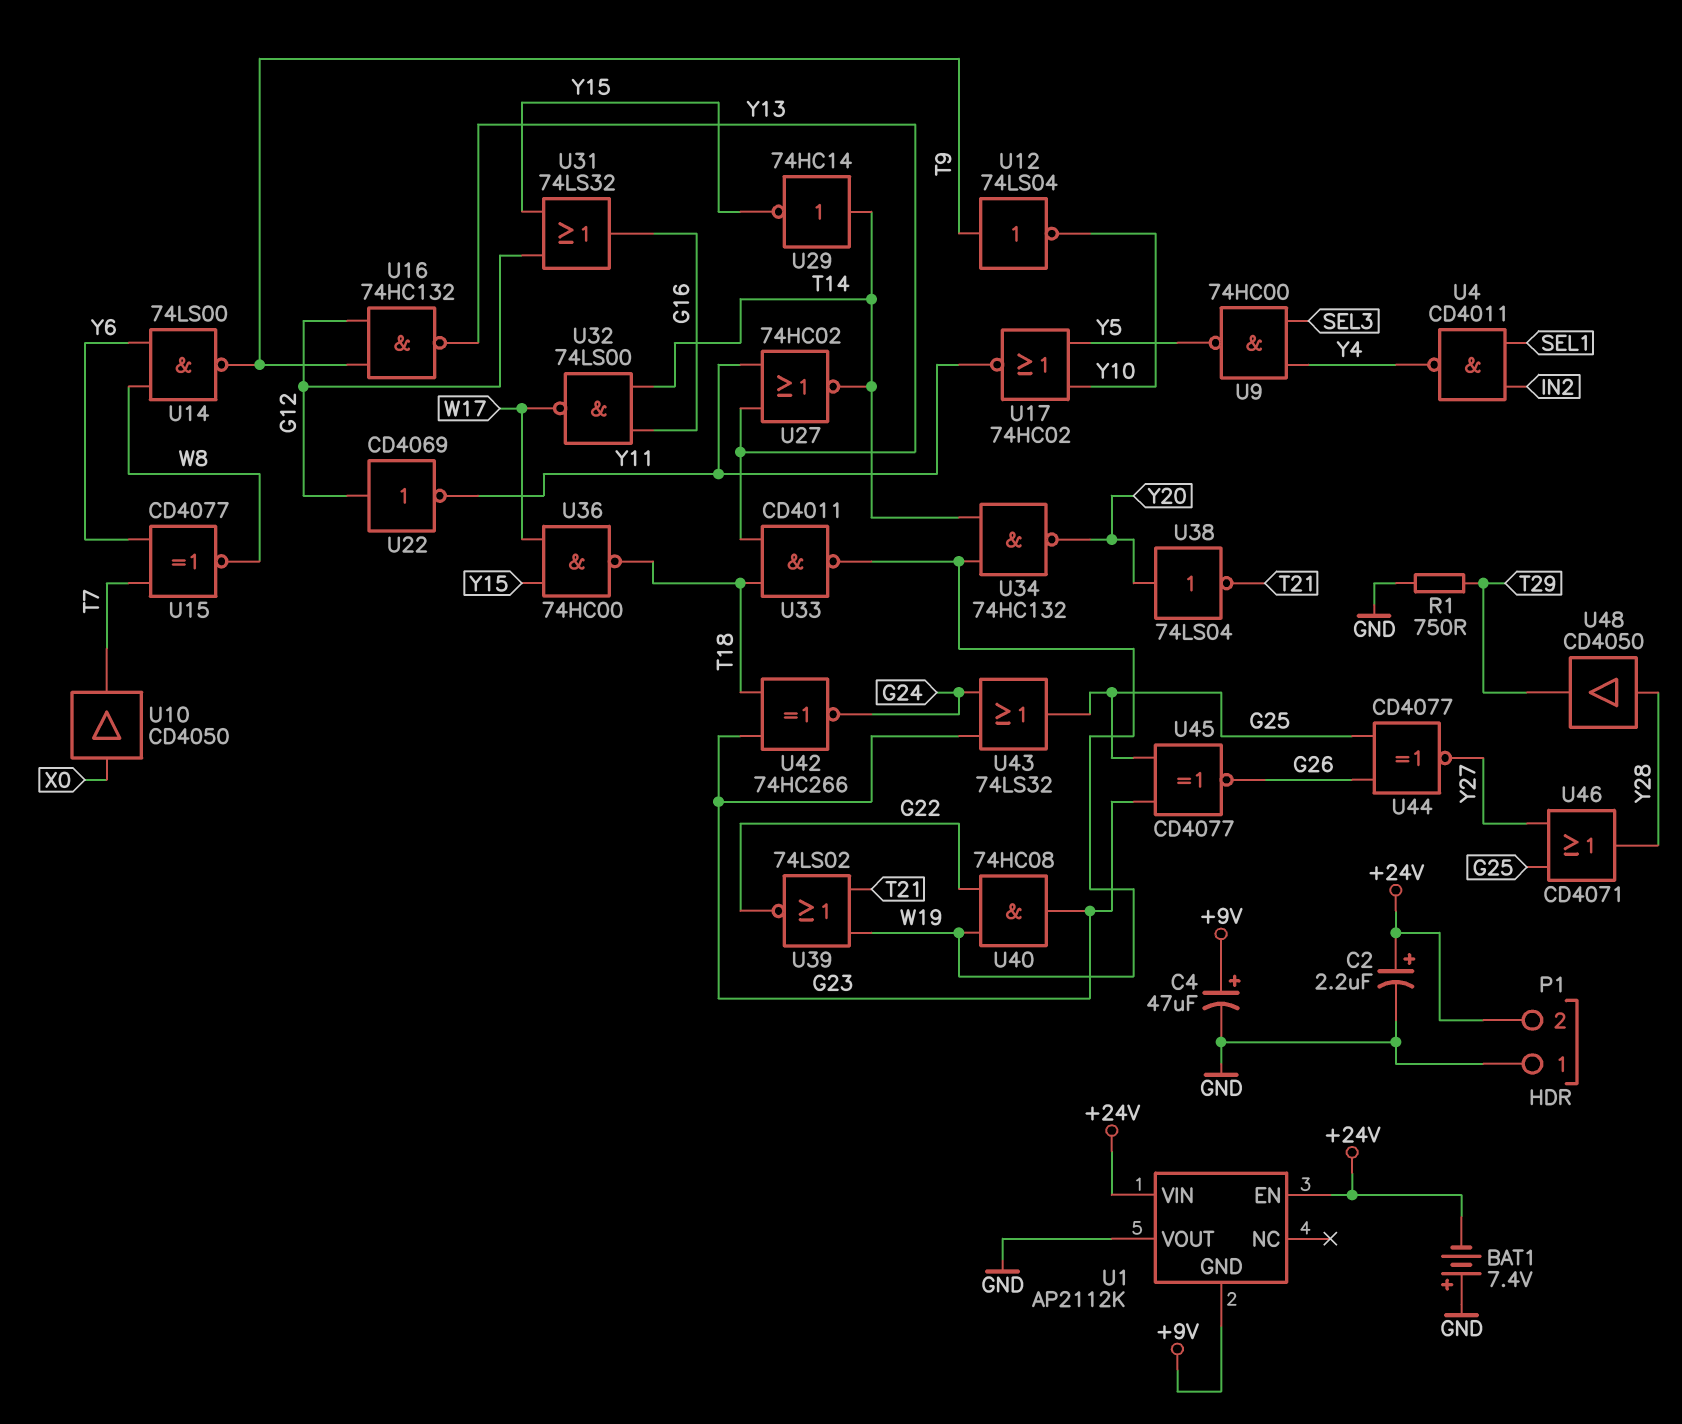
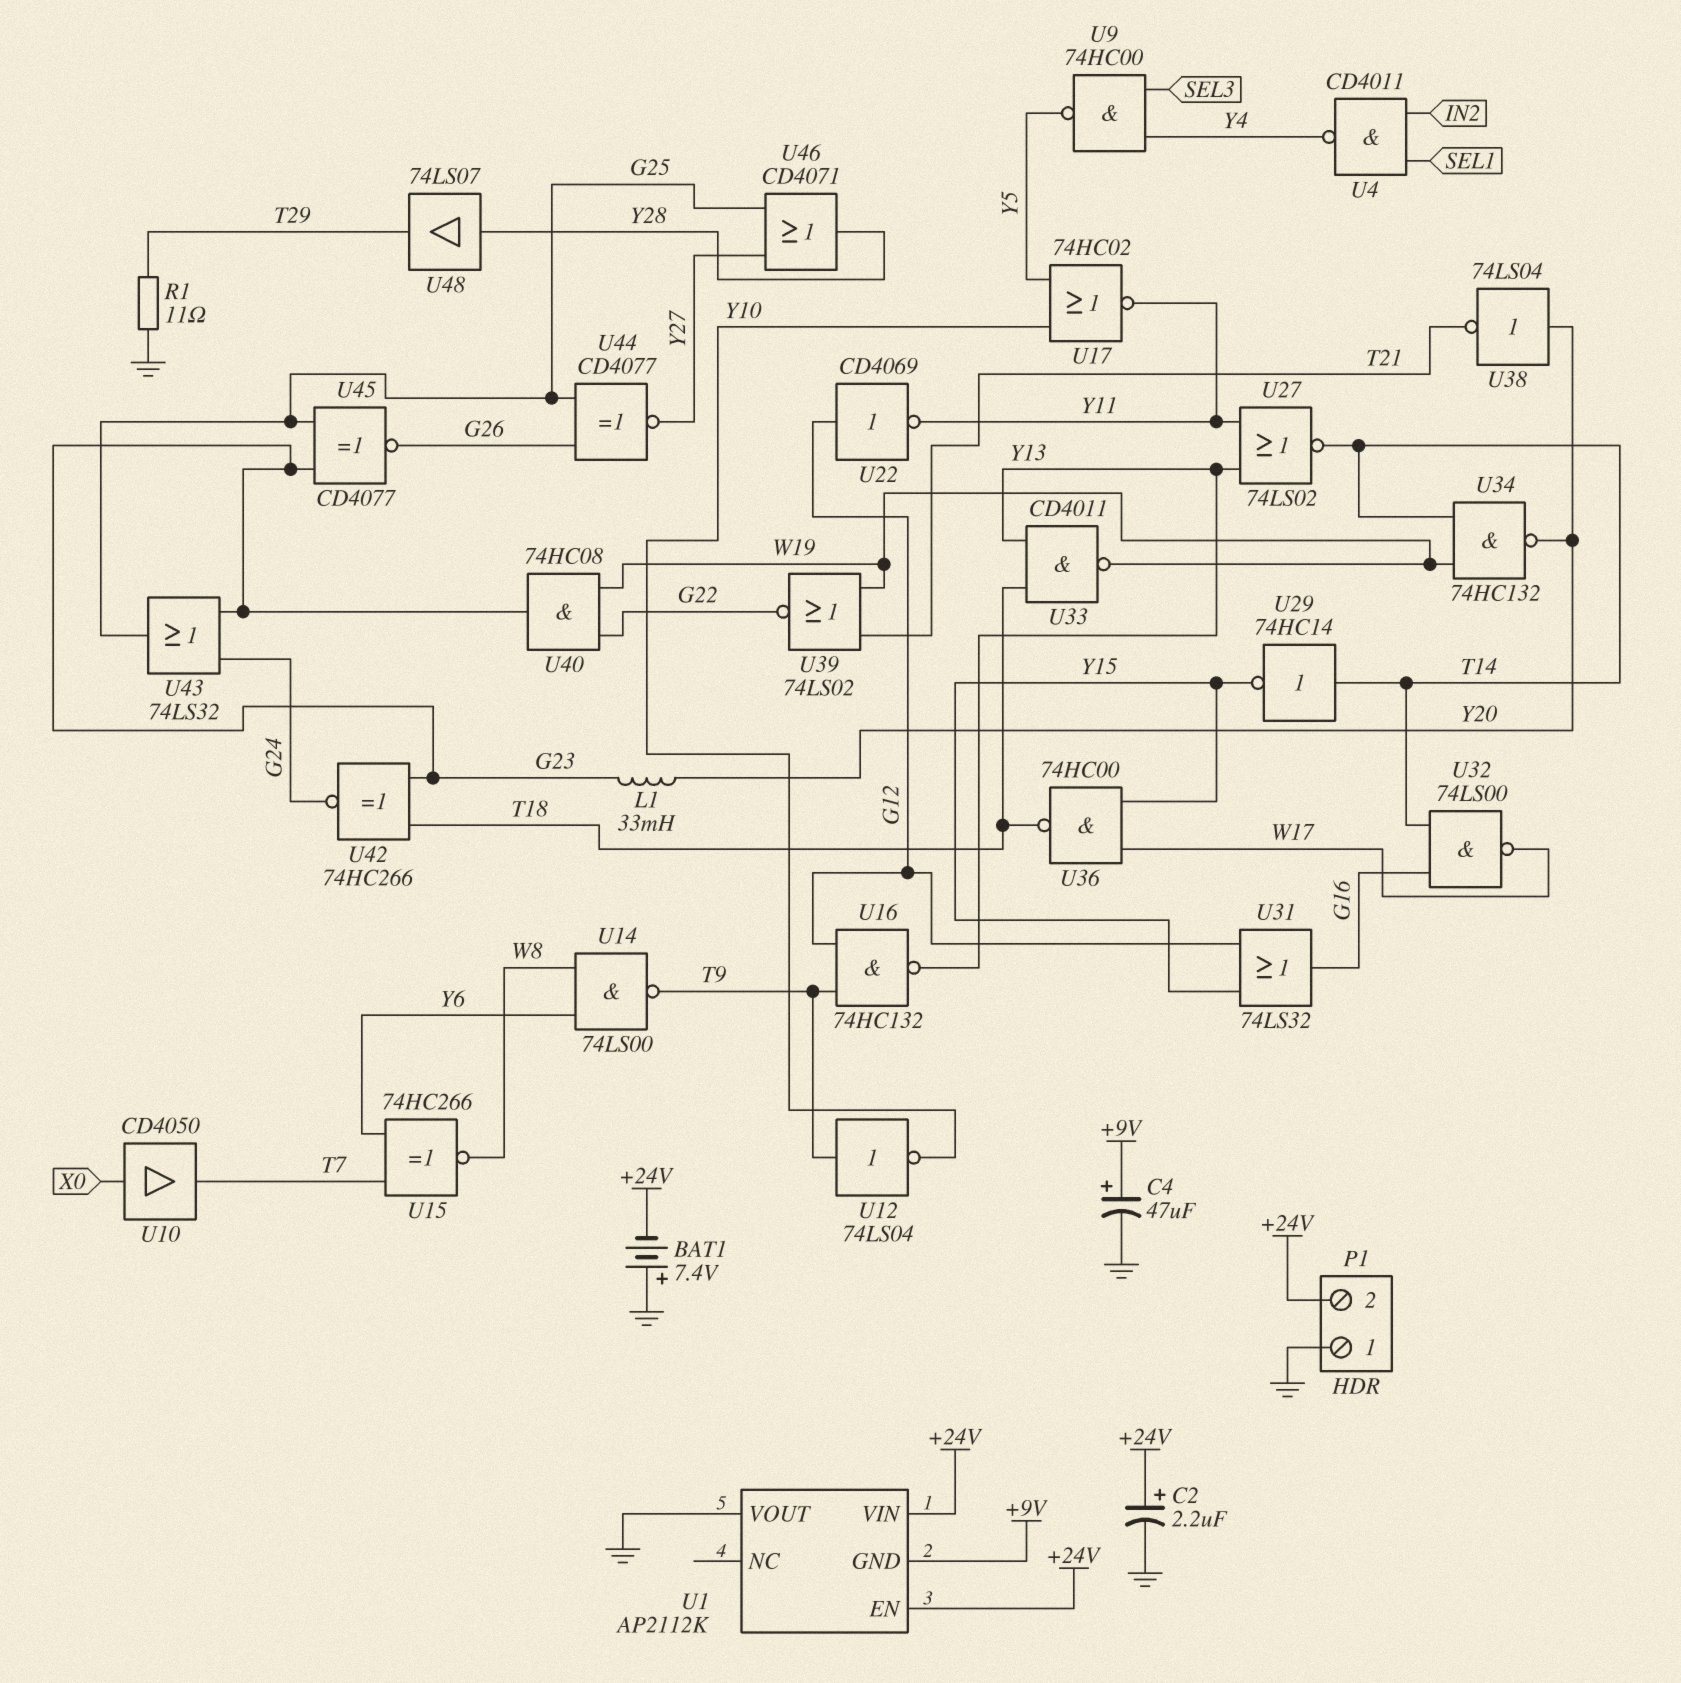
L1: none -> 33mH (G23, Y20)
R1: 750 (GND, T29) -> 11 (GND, T29)
U15: XNOR CD4077 (in T7, in Y6, out W8) -> XNOR 74HC266 (in T7, in Y6, out W8)
U27: NOR 74HC02 (in Y11, in Y13, out T14) -> NOR 74LS02 (in Y11, in Y13, out T14)
U48: buffer CD4050 (in Y28, out T29) -> buffer 74LS07 (in Y28, out T29)

